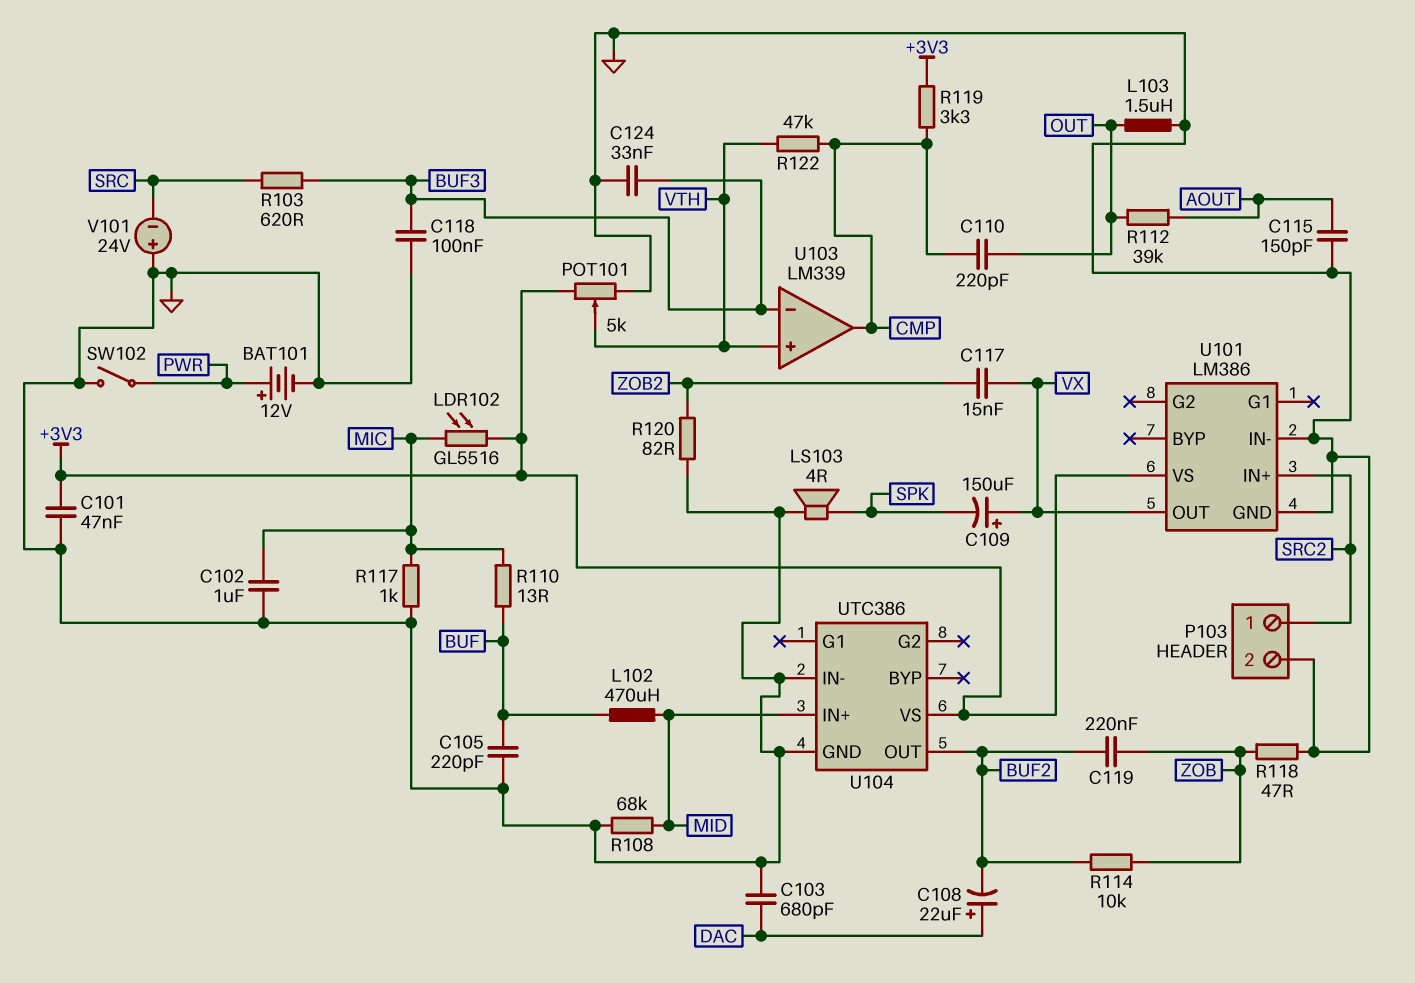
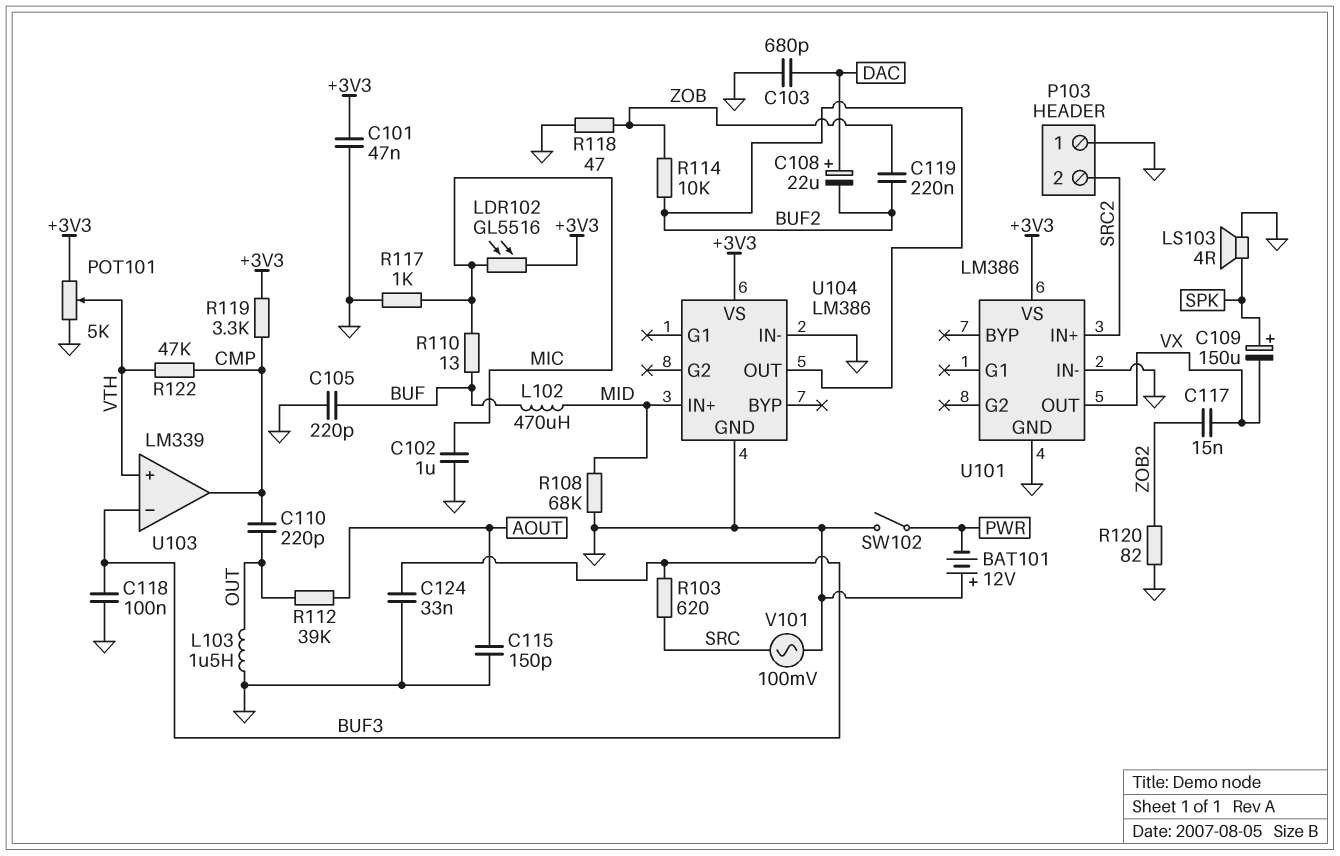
BAT101: 12V (plus PWR, minus GND) -> 12V (plus GND, minus PWR)
C109: 150uF (plus VX, minus SPK) -> 150uF (plus SPK, minus VX)
P103 pin 1: SRC2 -> GND
P103 pin 2: GND -> SRC2
U104: UTC386 -> LM386
V101: 24V (plus GND, minus SRC) -> AC 100mV (GND, SRC)

